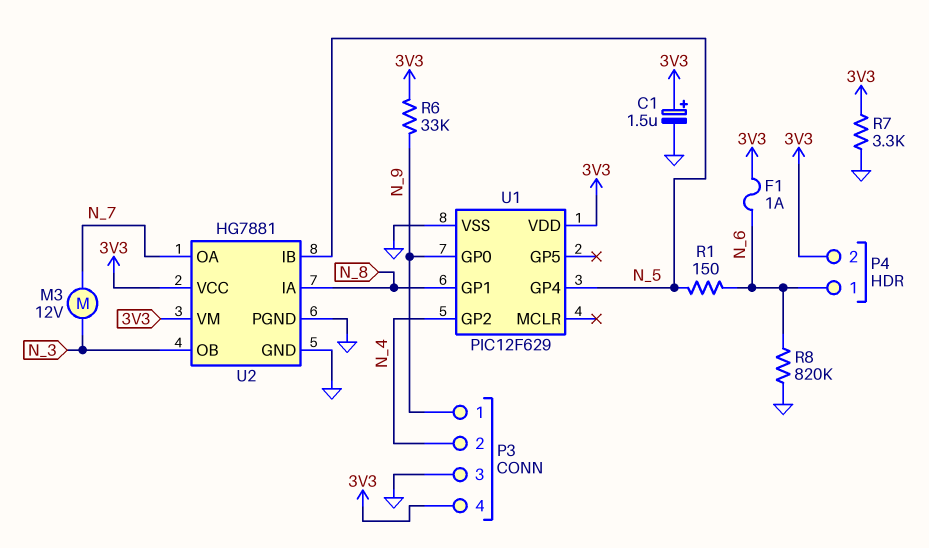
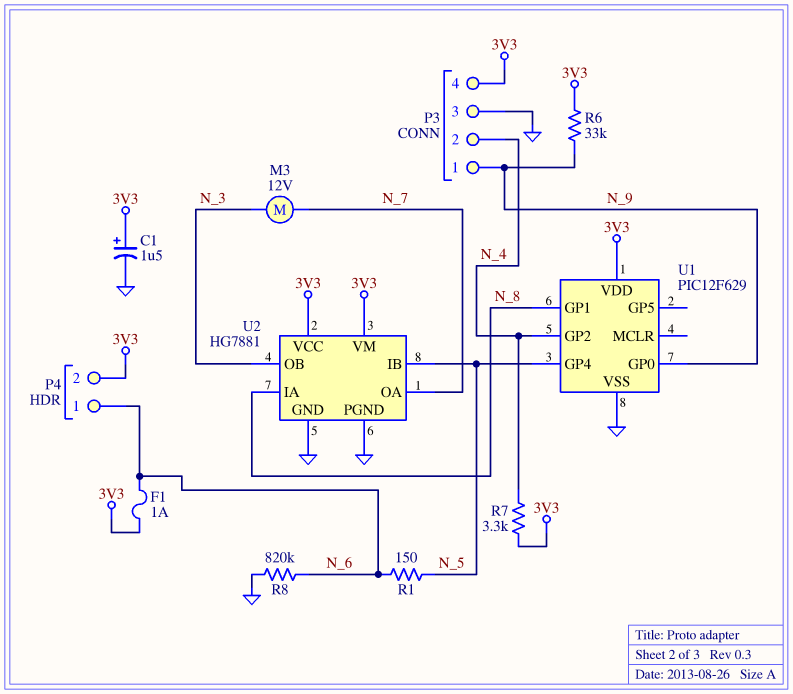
R7: 3.3k (3V3, GND) -> 3.3k (3V3, N_4)

